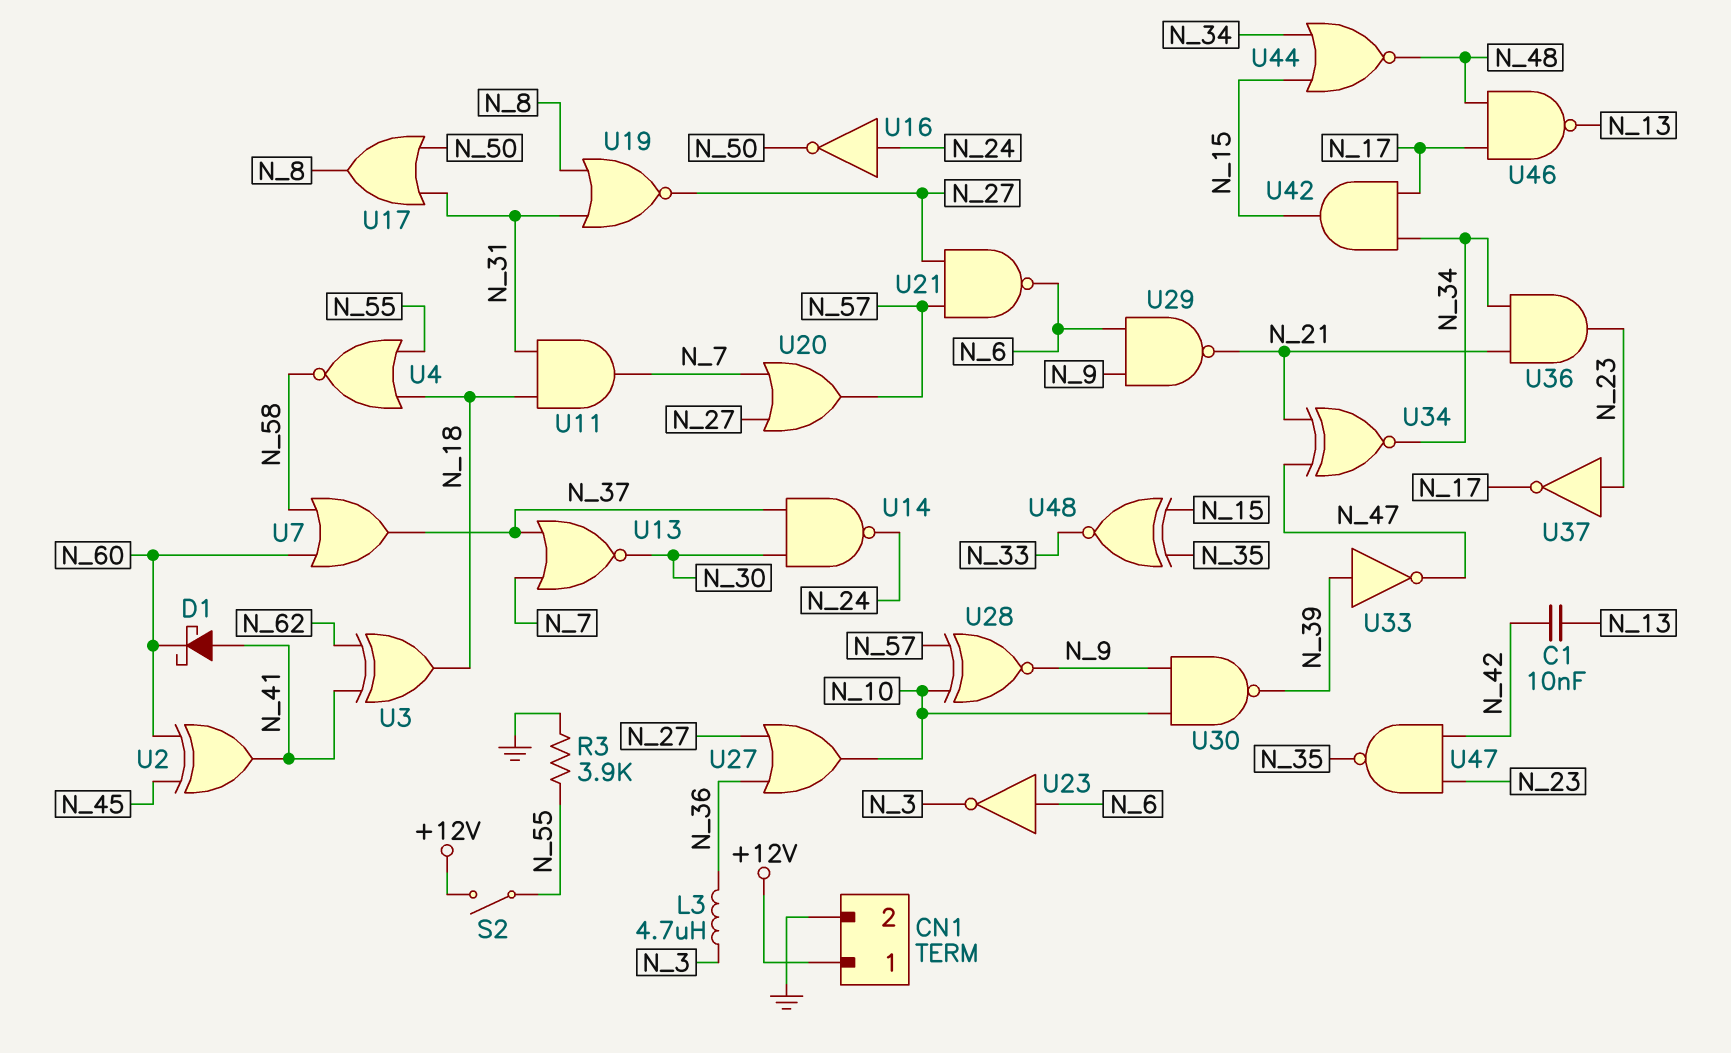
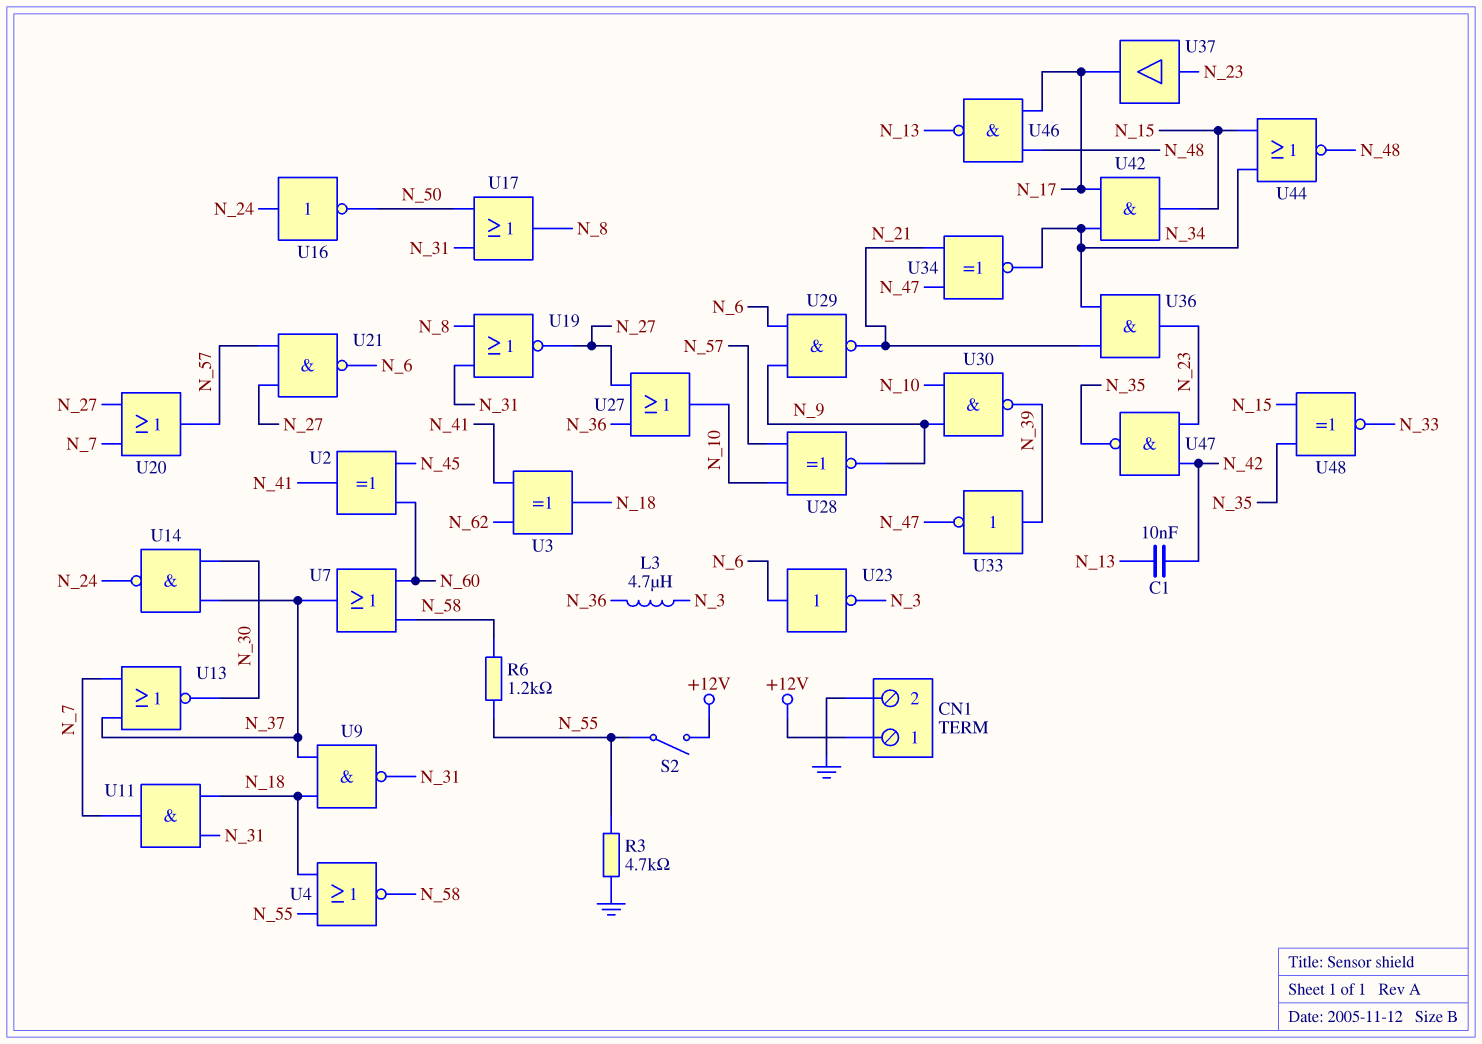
D1: schottky (A N_41, K N_60) -> none
R3: 3.9k (GND, N_55) -> 4.7k (GND, N_55)
R6: none -> 1.2k (N_55, N_58)
U9: none -> NAND (in N_18, in N_37, out N_31)
U37: NOT (in N_23, out N_17) -> buffer (in N_23, out N_17)

